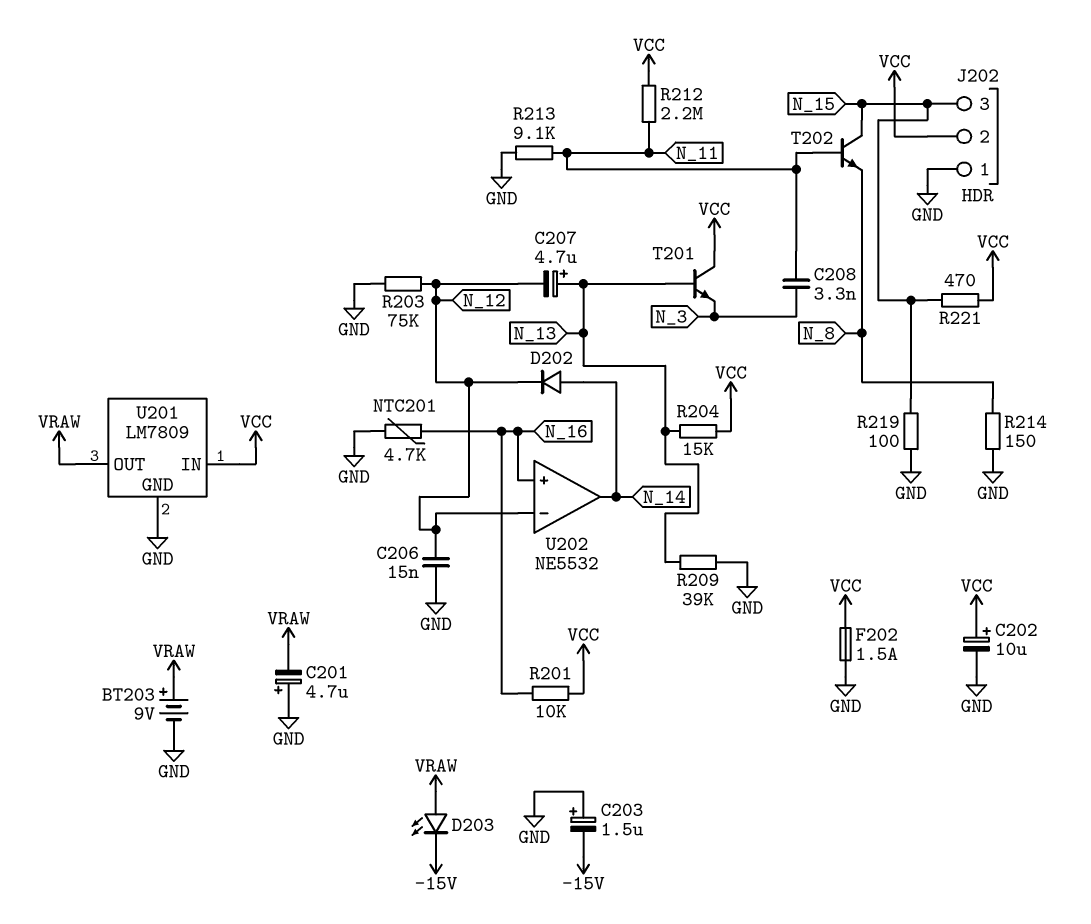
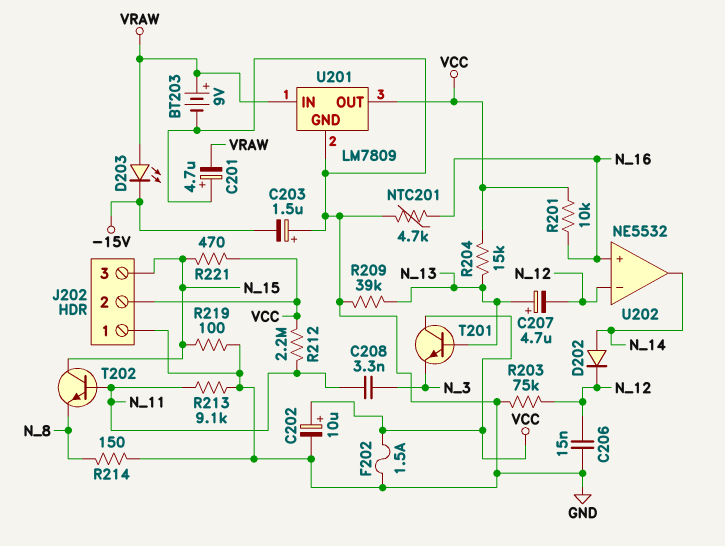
U201 pin IN: VCC -> VRAW
U201 pin OUT: VRAW -> VCC

